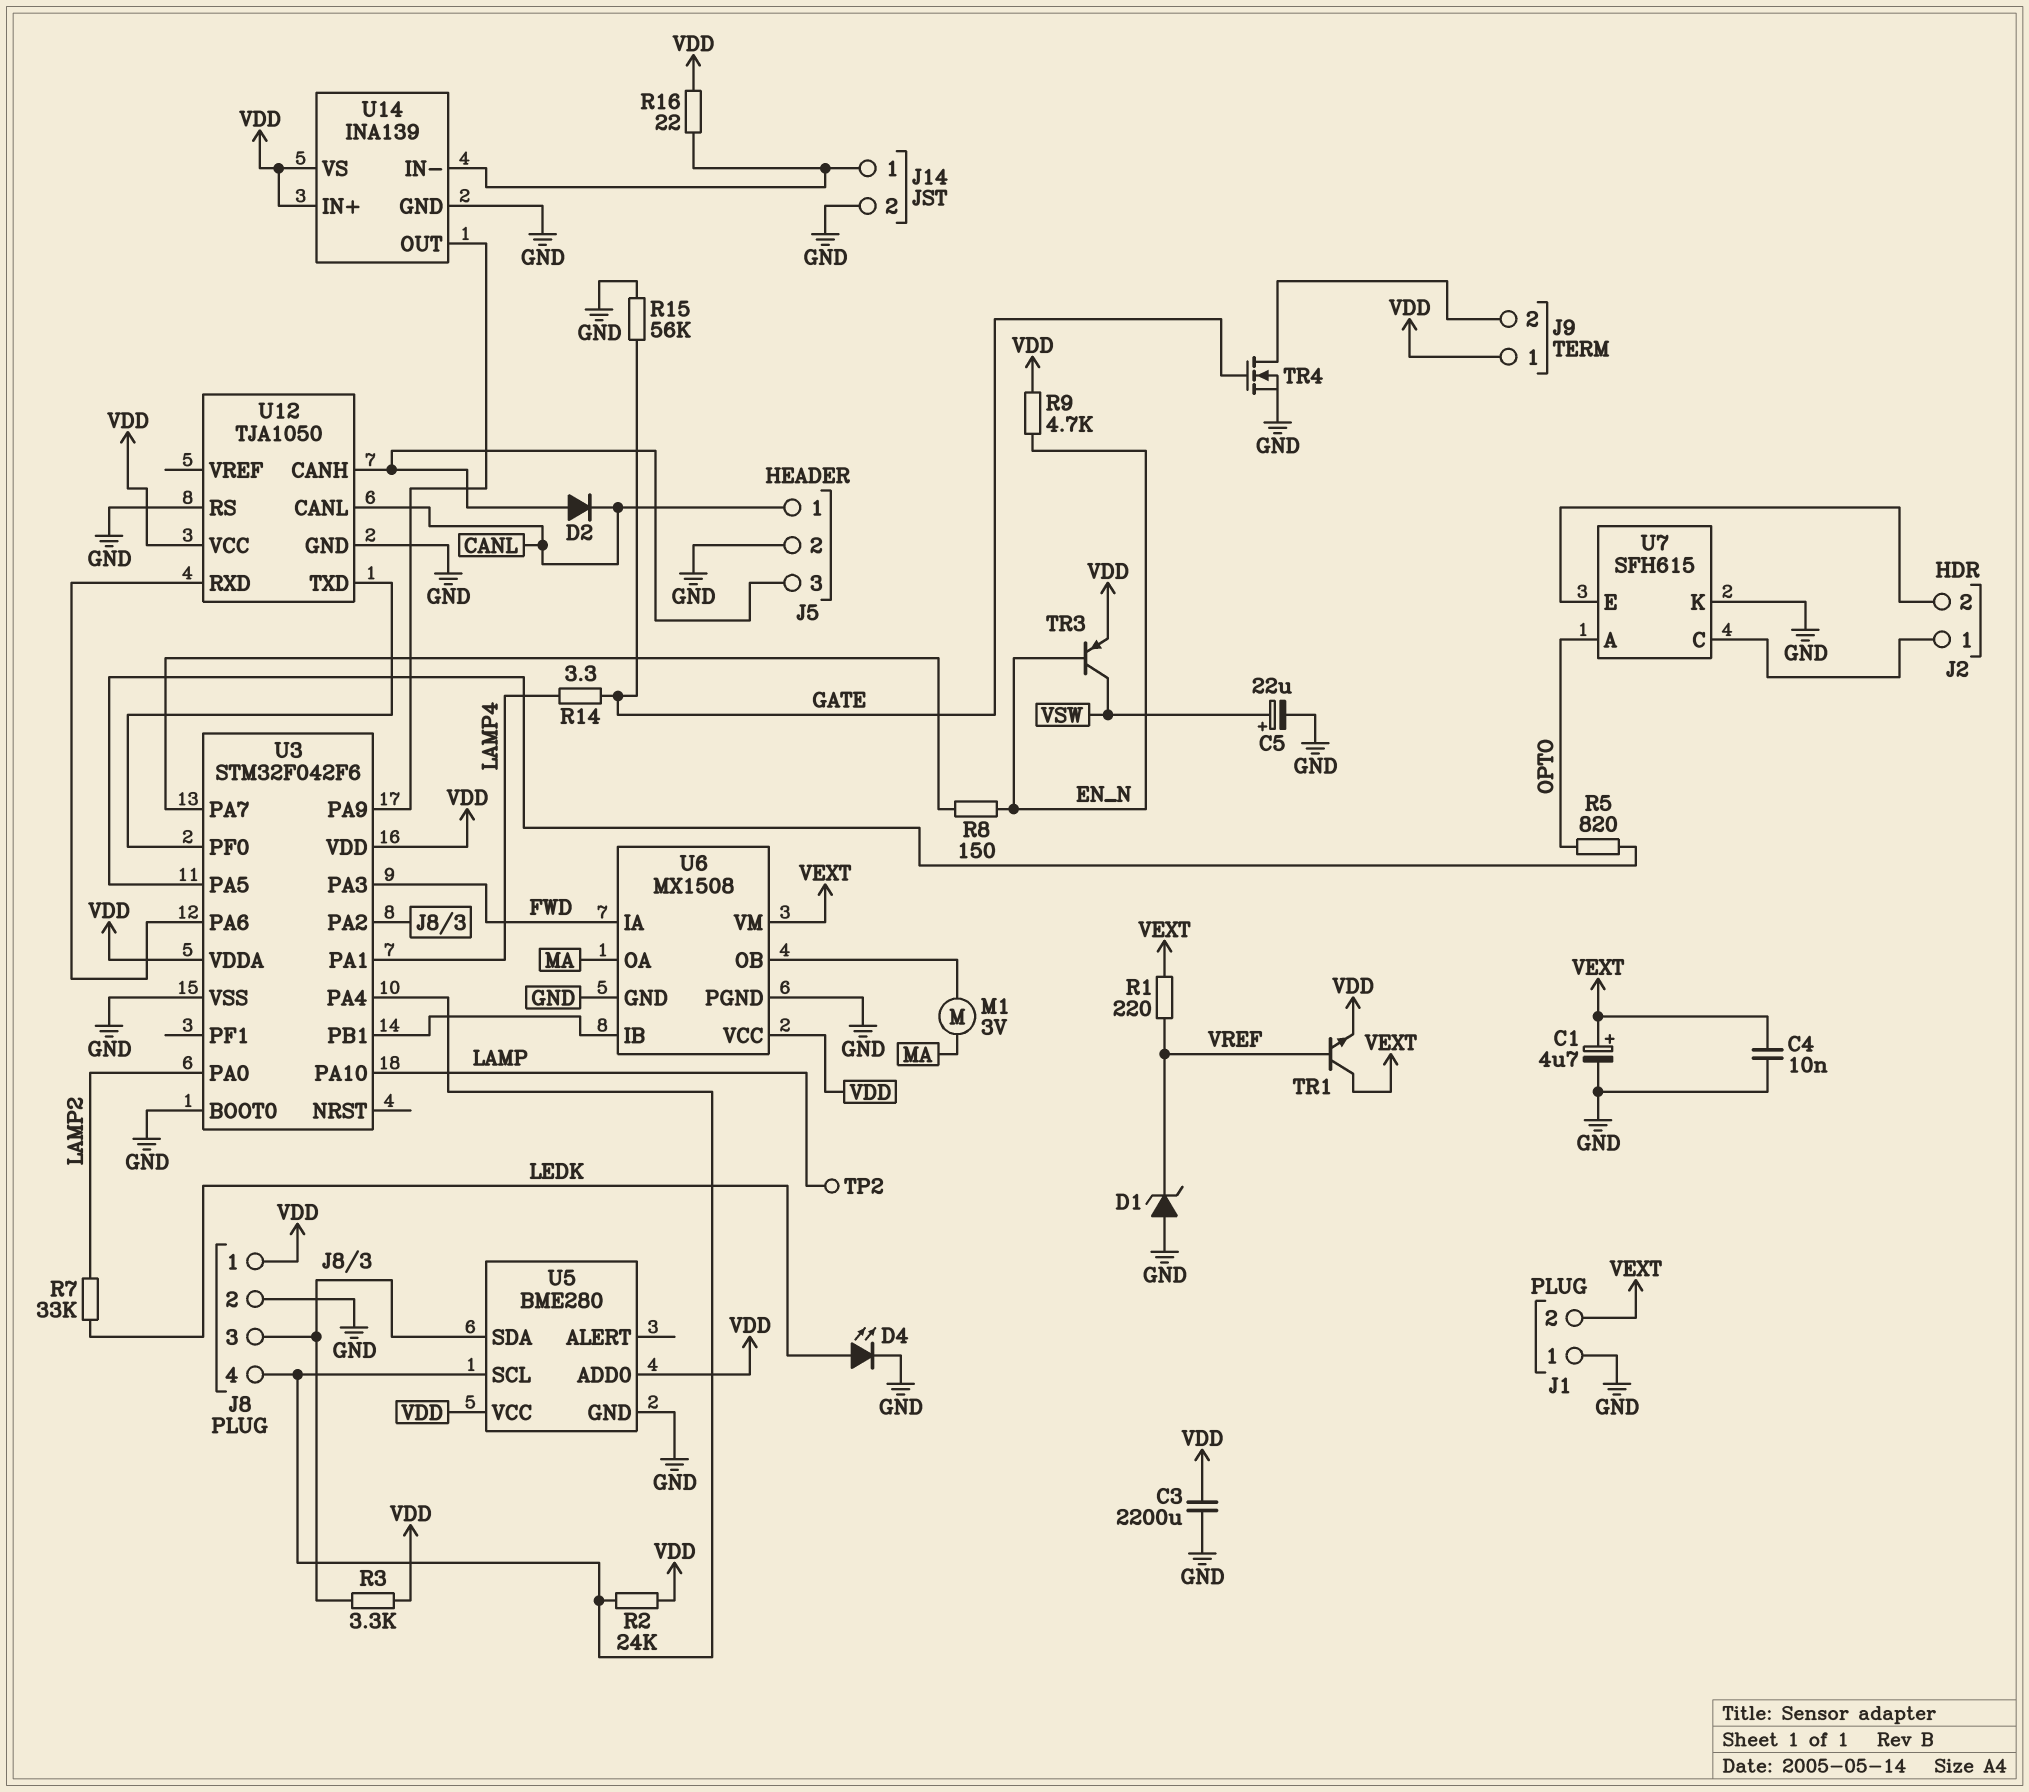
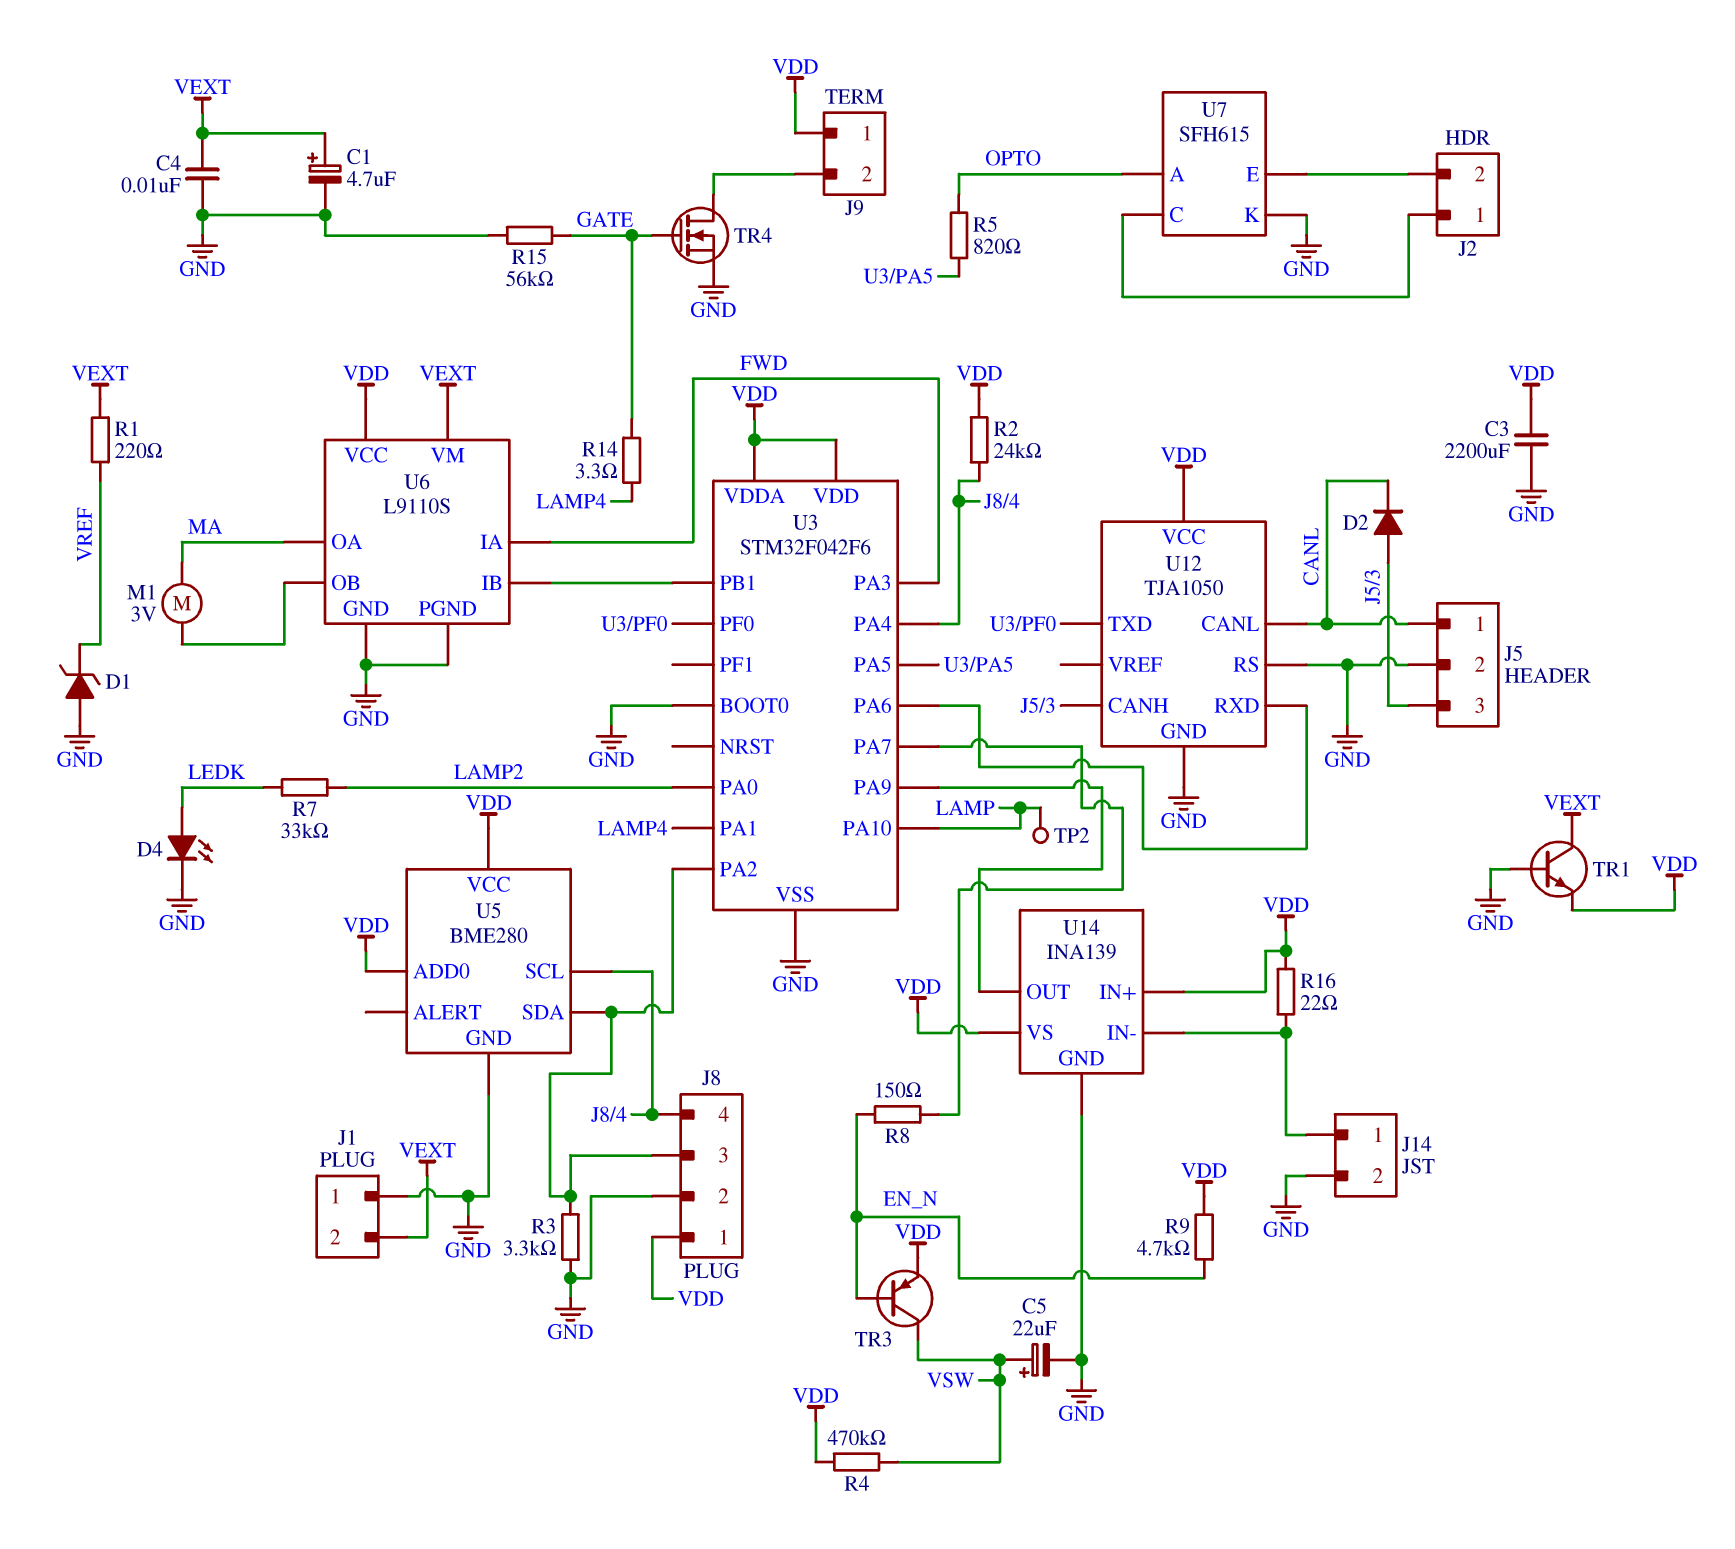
R3: 3.3k (J8/3, VDD) -> 3.3k (GND, J8/3)
R4: none -> 470k (VDD, VSW)
TR1: NPN (B VREF, C VEXT, E VDD) -> NPN (B GND, C VEXT, E VDD)
U6: MX1508 -> L9110S

